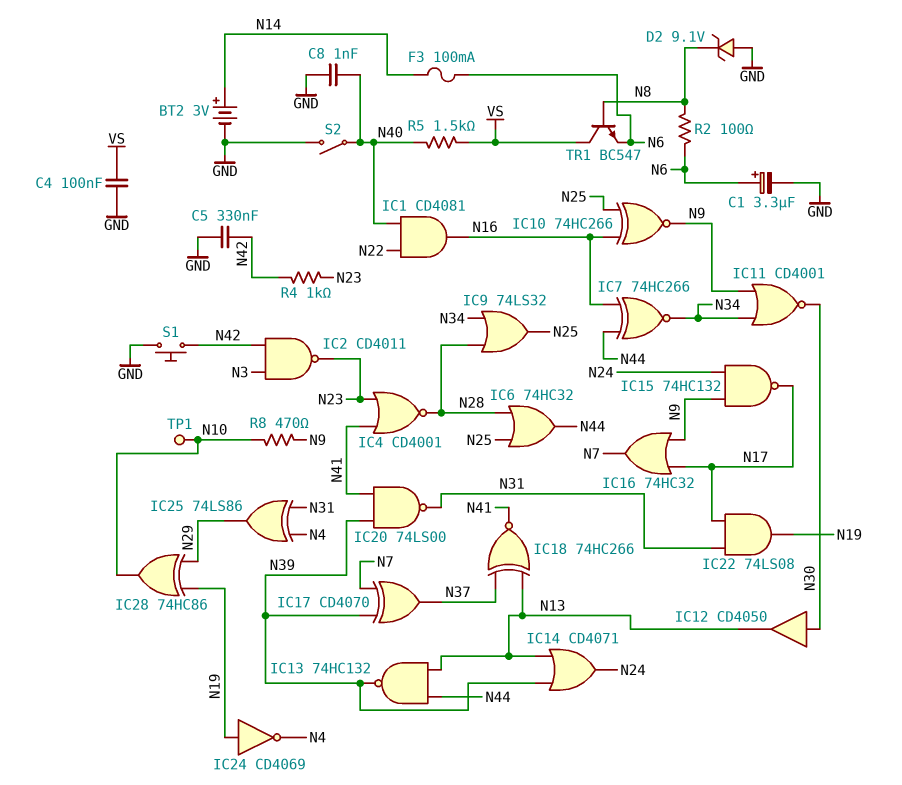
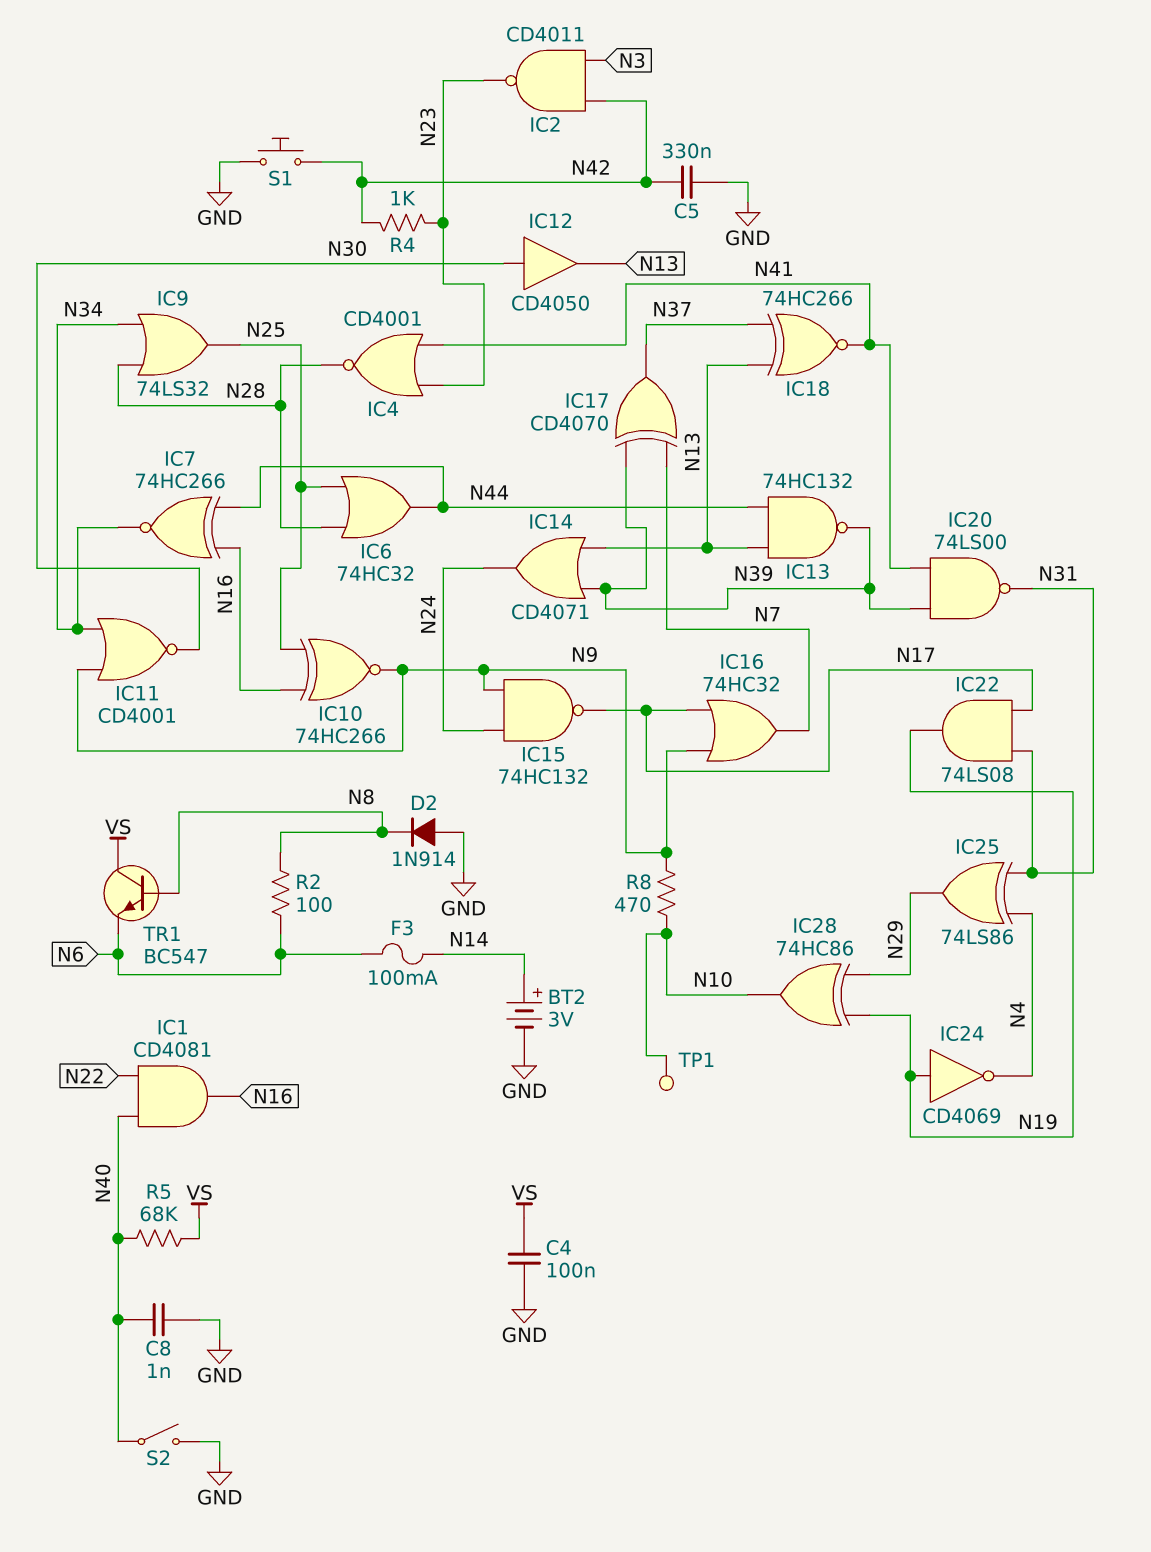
C1: 3.3uF (plus N6, minus GND) -> none
D2: zener 9.1V (A GND, K N8) -> diode 1N914 (A GND, K N8)
R5: 1.5k (N40, VS) -> 68k (N40, VS)

